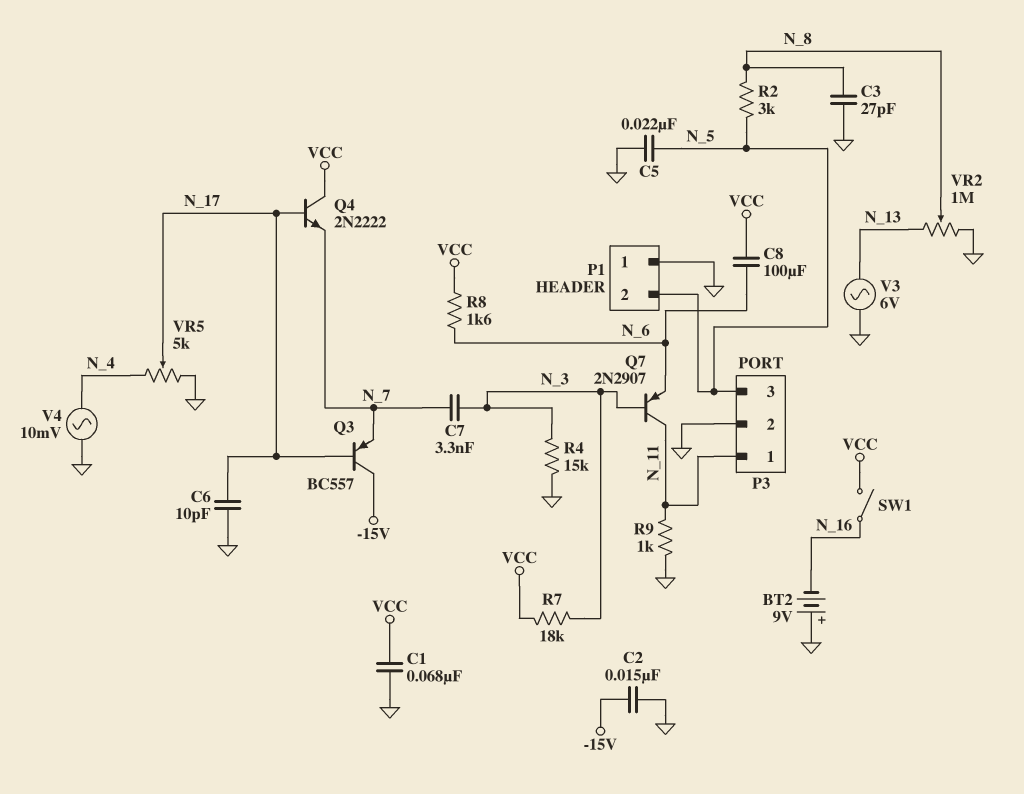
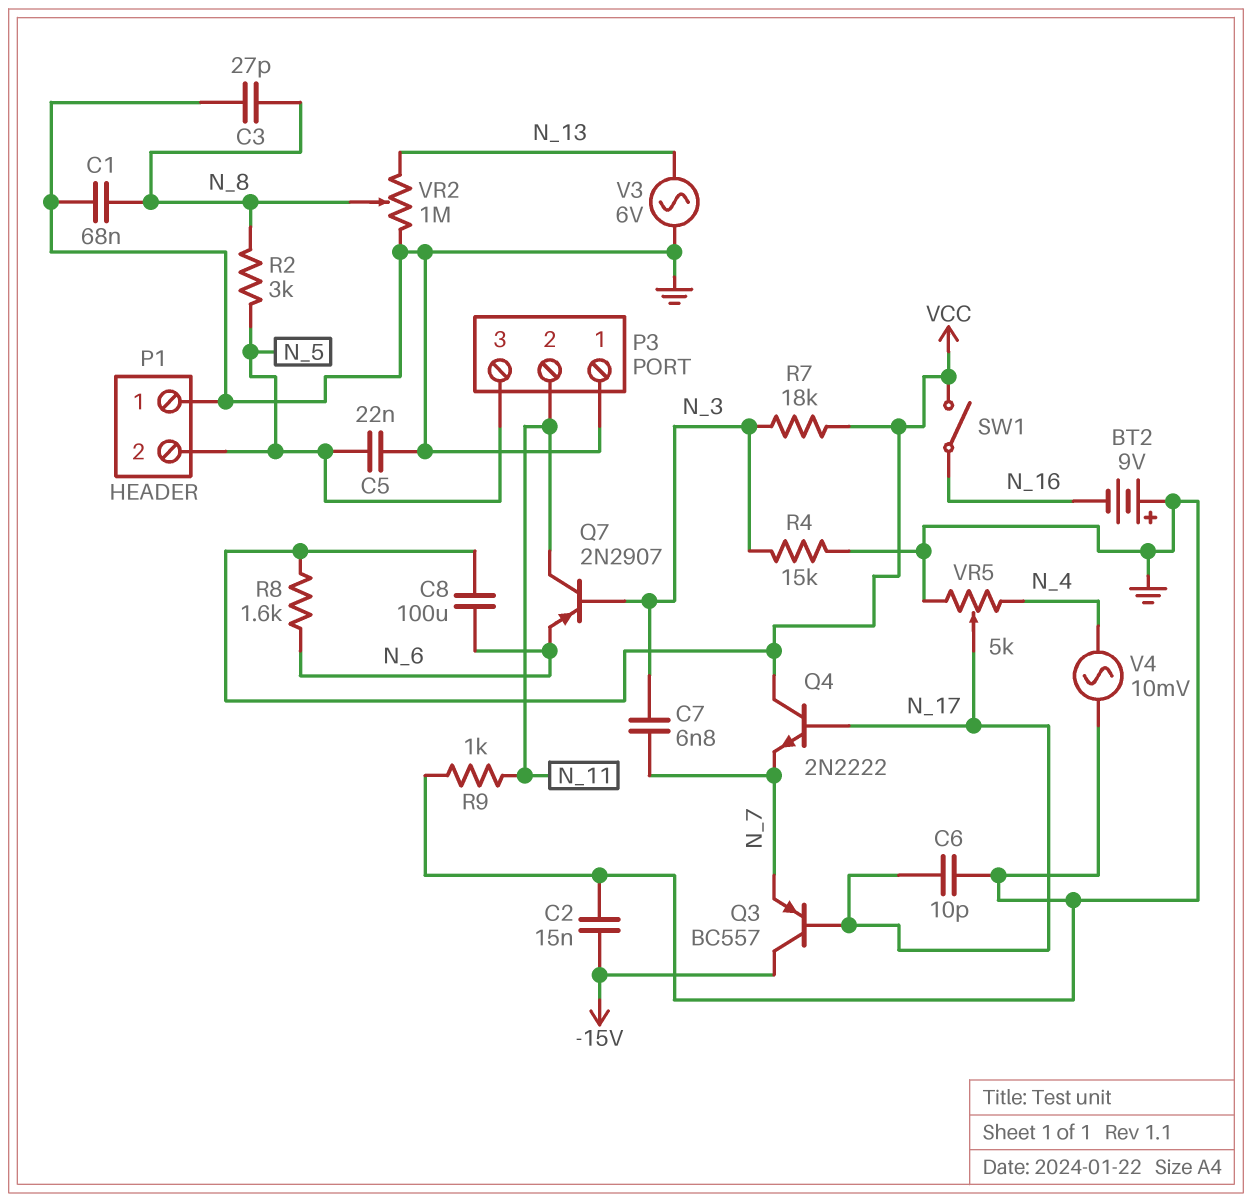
C1: 68nF (GND, VCC) -> 68nF (GND, N_8)
C7: 3.3nF (N_3, N_7) -> 6.8nF (N_3, N_7)
P3 pin 1: N_11 -> GND
P3 pin 2: GND -> N_11

